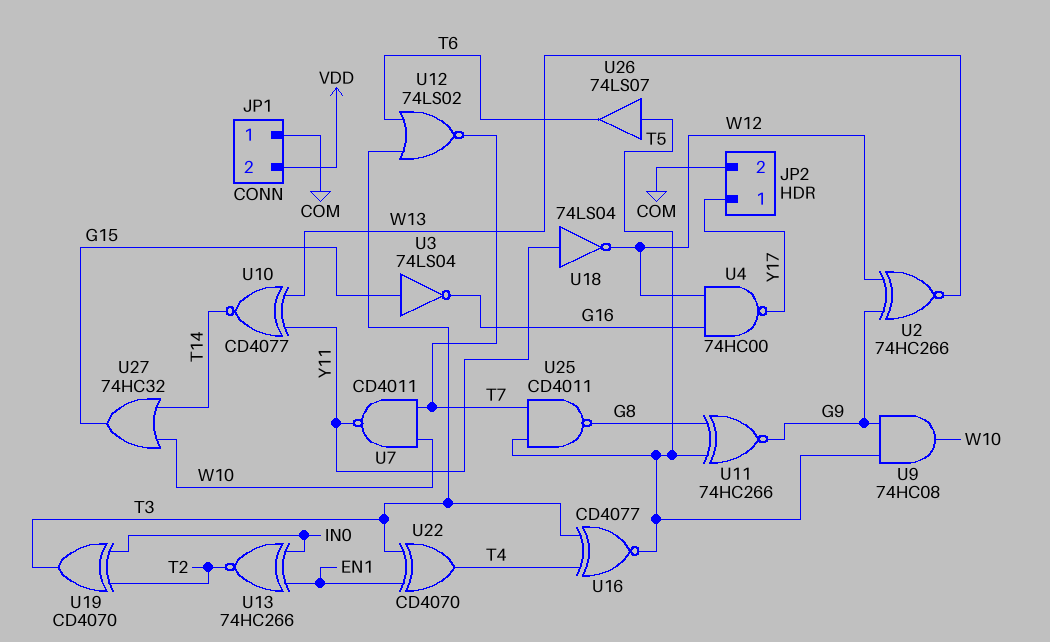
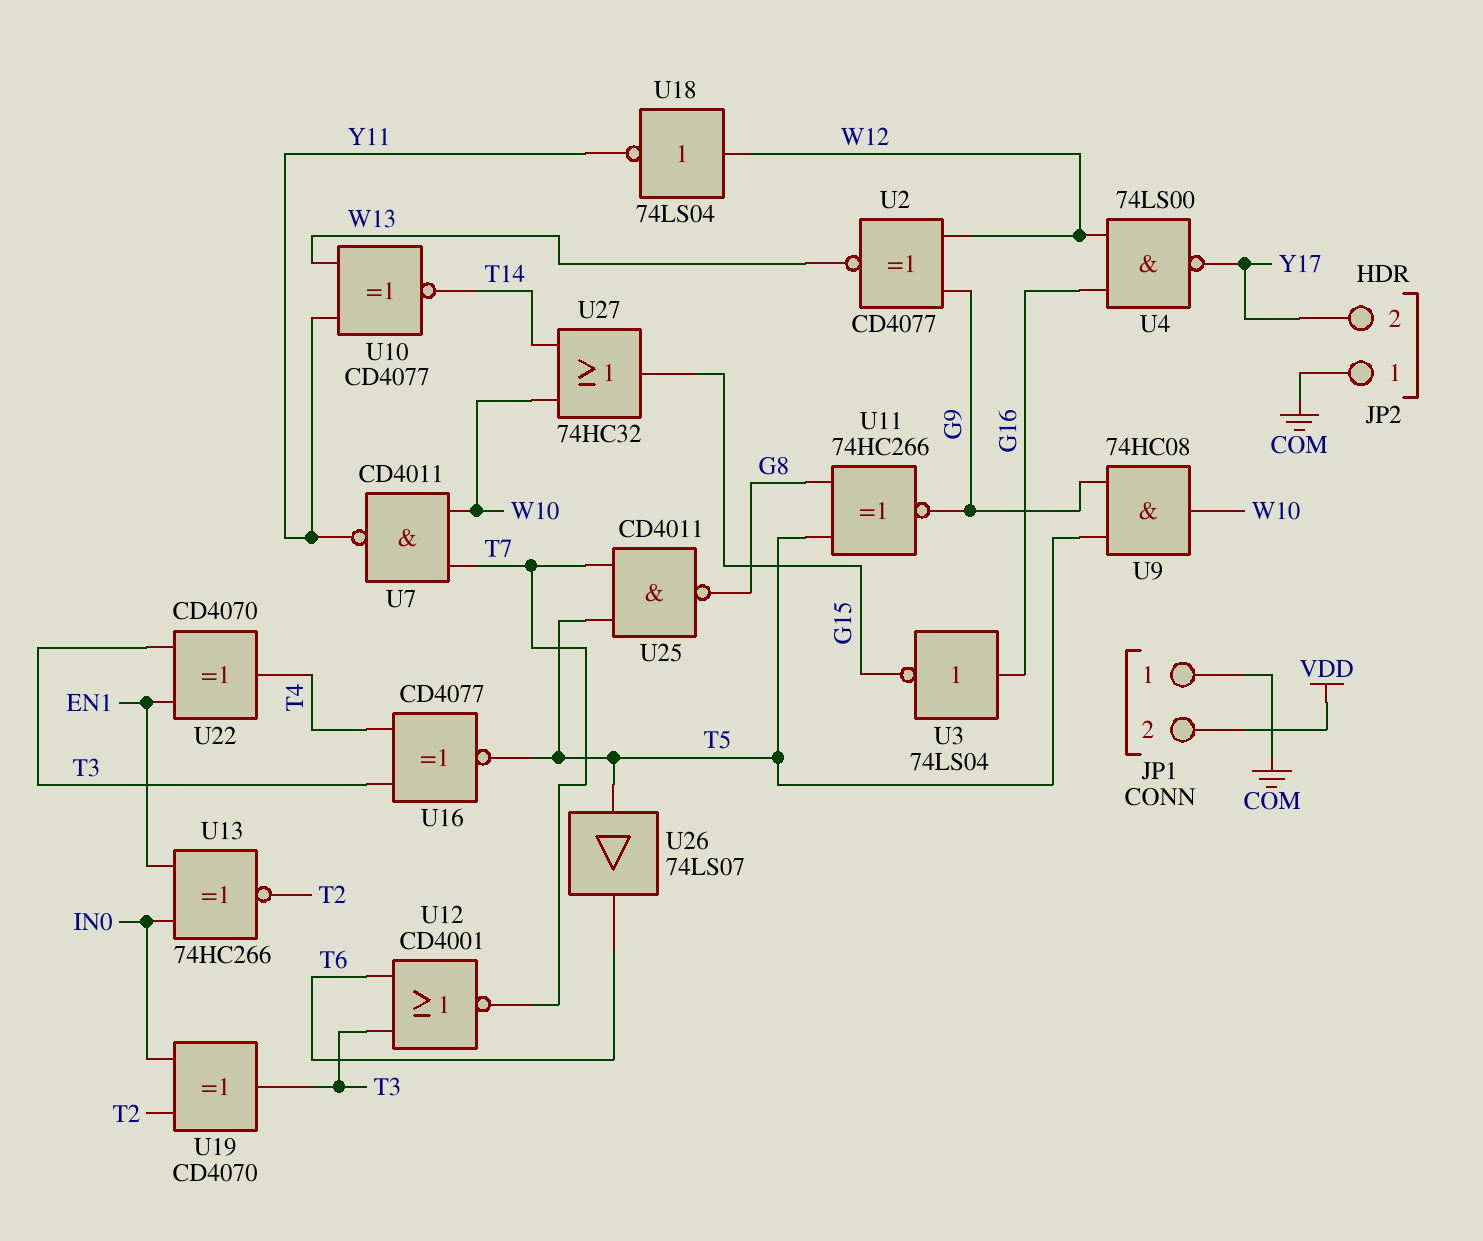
JP2 pin 1: Y17 -> COM
JP2 pin 2: COM -> Y17
U2: XNOR 74HC266 (in G9, in W12, out W13) -> XNOR CD4077 (in G9, in W12, out W13)
U3: NOT 74LS04 (in G15, out G16) -> NOT 74LS04 (in G16, out G15)
U4: NAND 74HC00 (in G16, in W12, out Y17) -> NAND 74LS00 (in G16, in W12, out Y17)
U12: NOR 74LS02 (in T3, in T6, out T7) -> NOR CD4001 (in T3, in T6, out T7)
U18: NOT 74LS04 (in Y11, out W12) -> NOT 74LS04 (in W12, out Y11)

